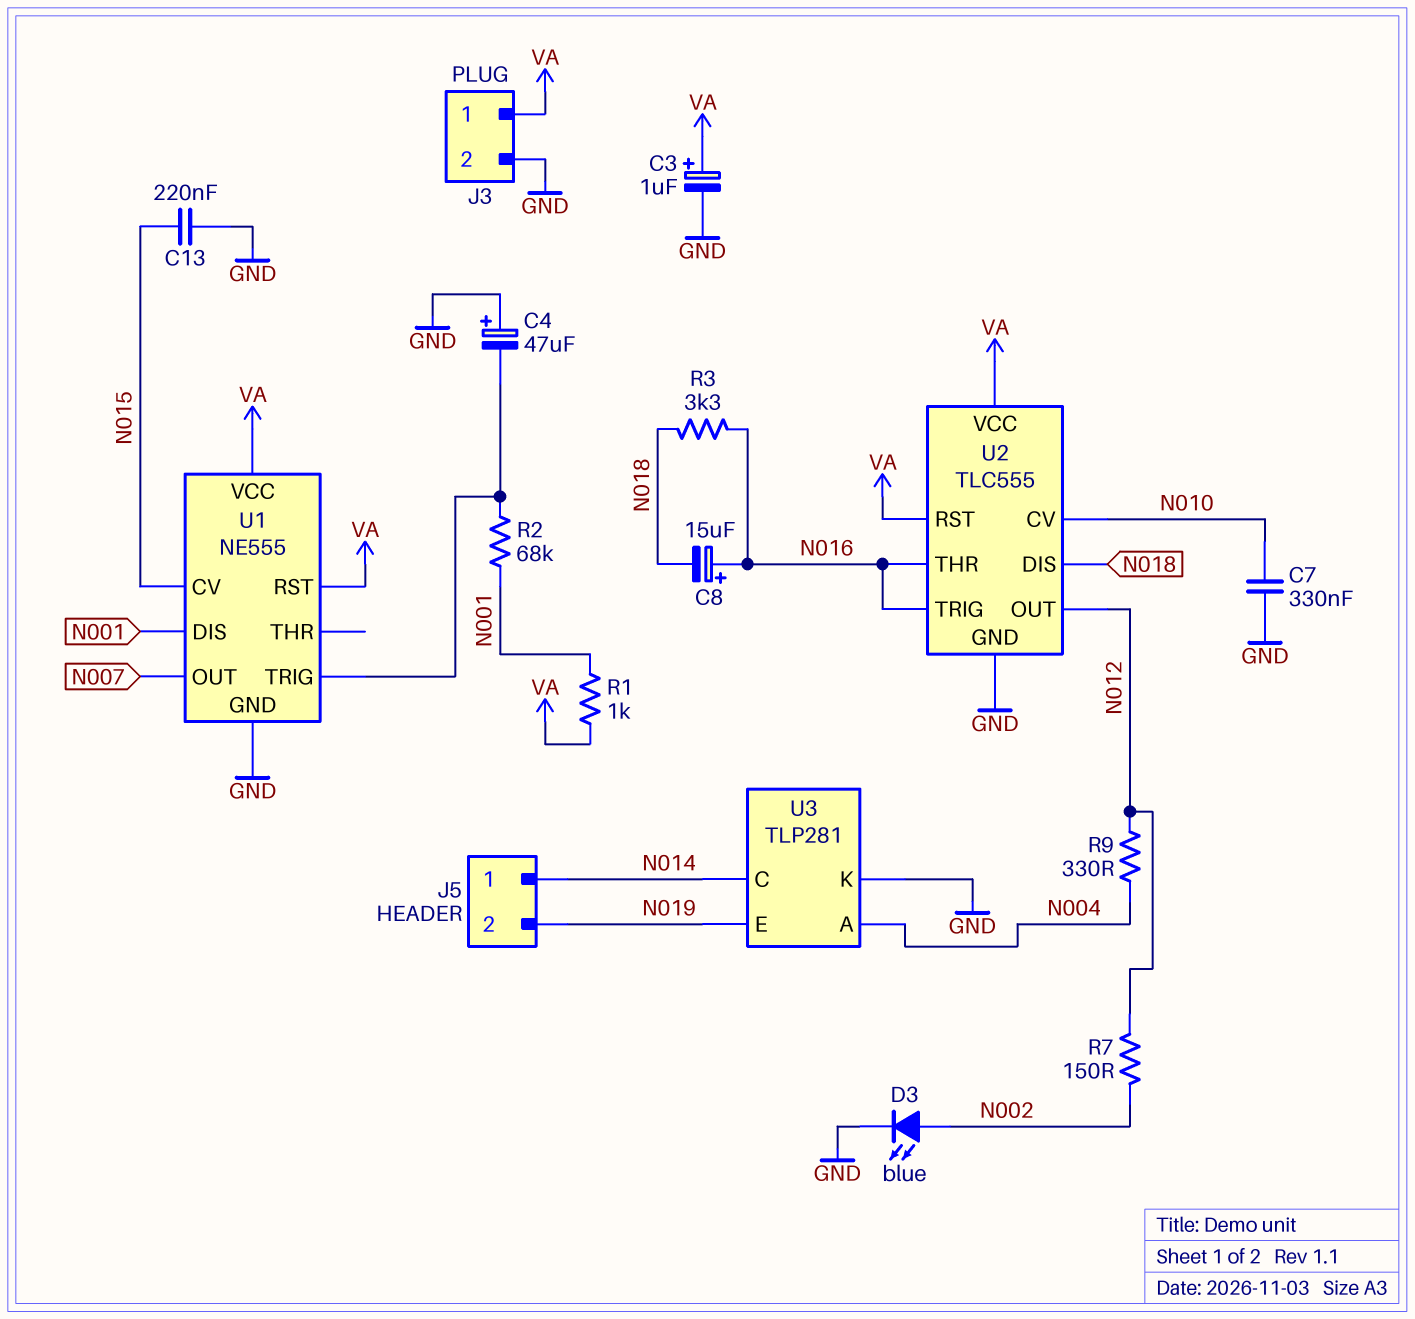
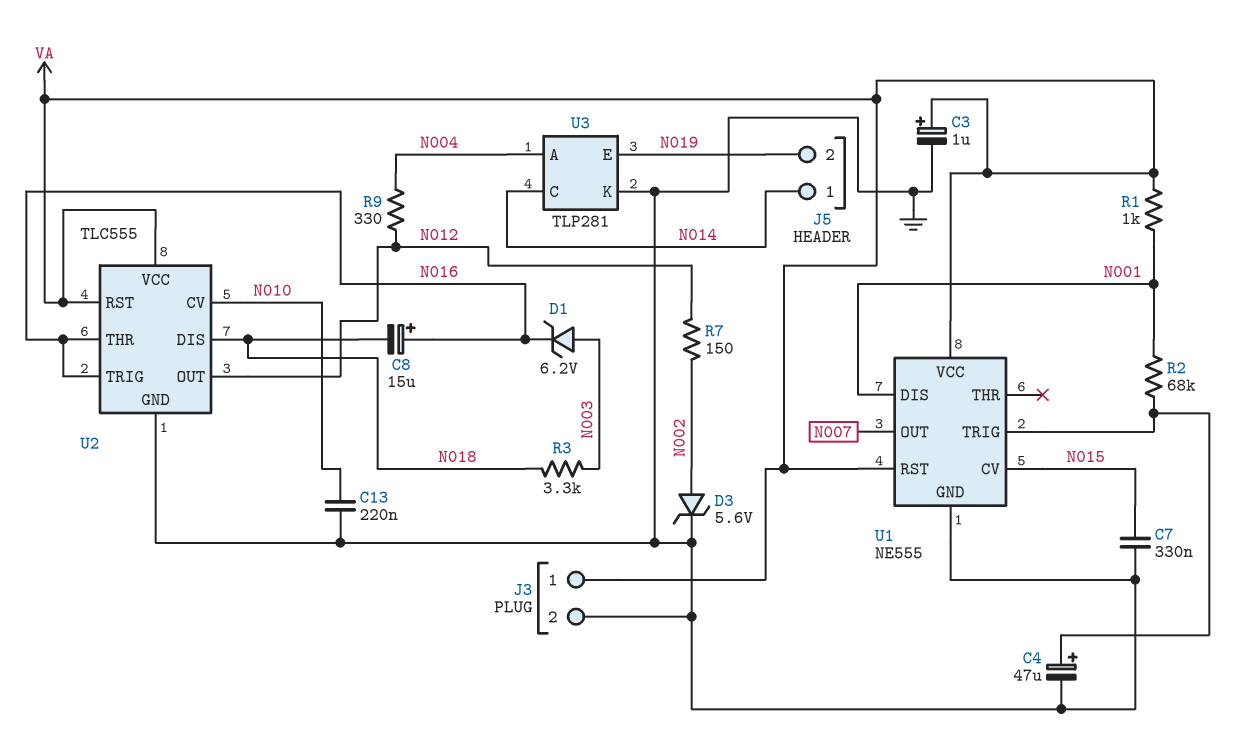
C4: 47uF (plus GND, minus U1/TRIG) -> 47uF (plus U1/TRIG, minus GND)
C7: 330nF (GND, N010) -> 330nF (GND, N015)
C13: 220nF (GND, N015) -> 220nF (GND, N010)
D1: none -> zener 6.2V (A N003, K N016)
D3: LED blue (A N002, K GND) -> zener 5.6V (A N002, K GND)
R3: 3.3k (N016, N018) -> 3.3k (N003, N018)

